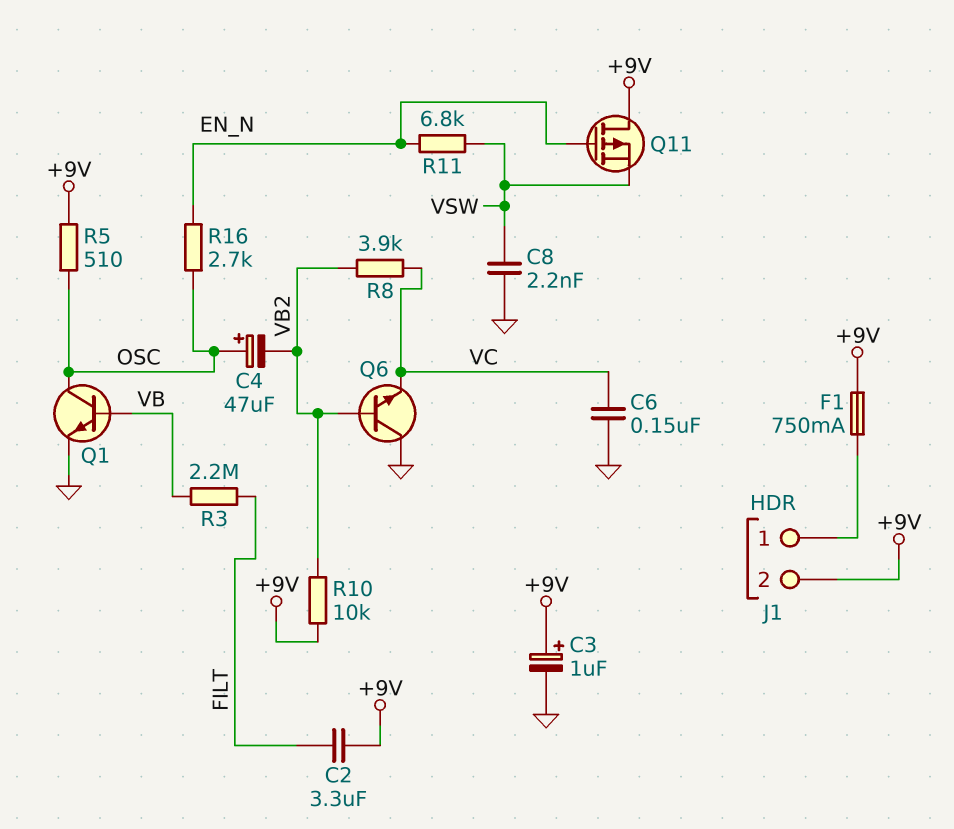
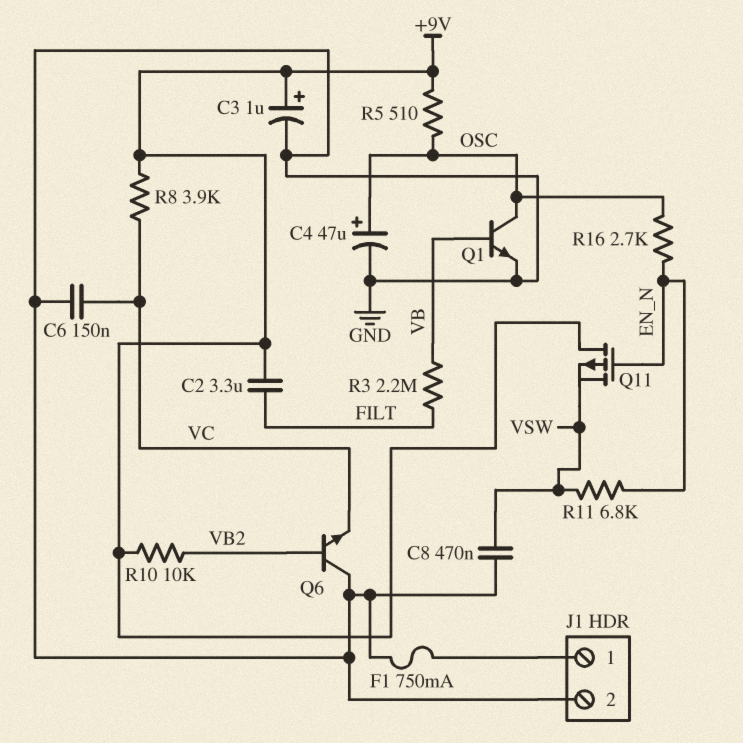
C4: 47uF (plus OSC, minus VB2) -> 47uF (plus OSC, minus GND)
C8: 2.2nF (GND, VSW) -> 470nF (GND, VSW)
F1: 750mA (+9V, J1/1) -> 750mA (GND, J1/1)
J1 pin 2: +9V -> GND
R8: 3.9k (VB2, VC) -> 3.9k (+9V, VC)

